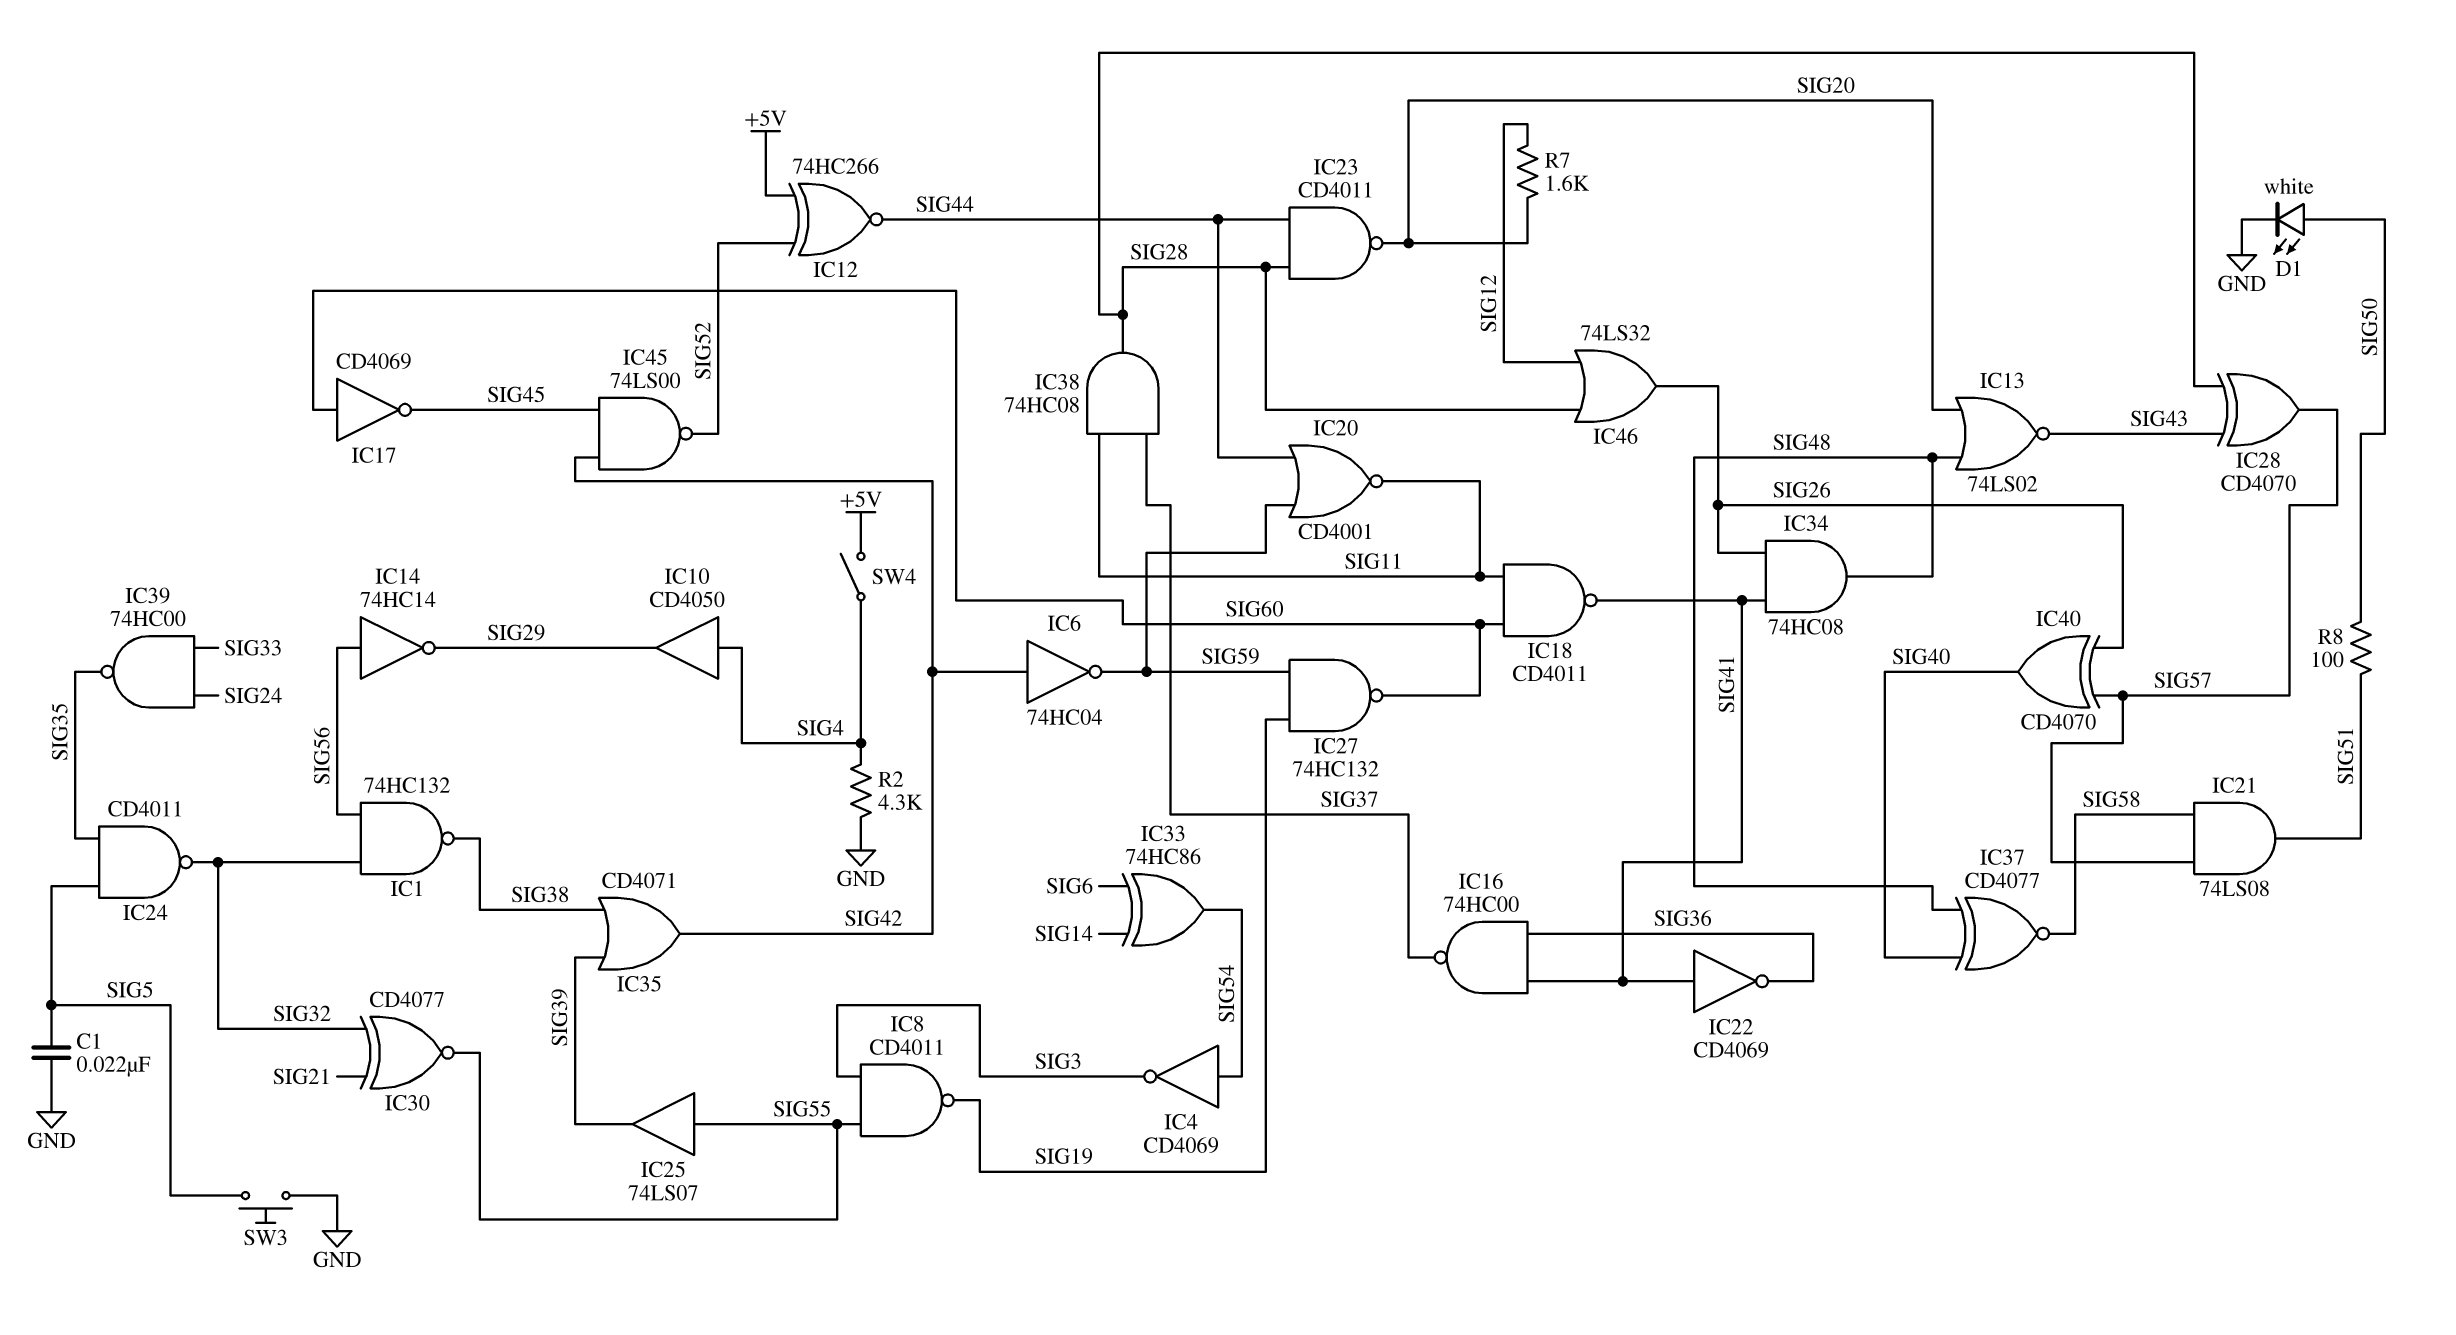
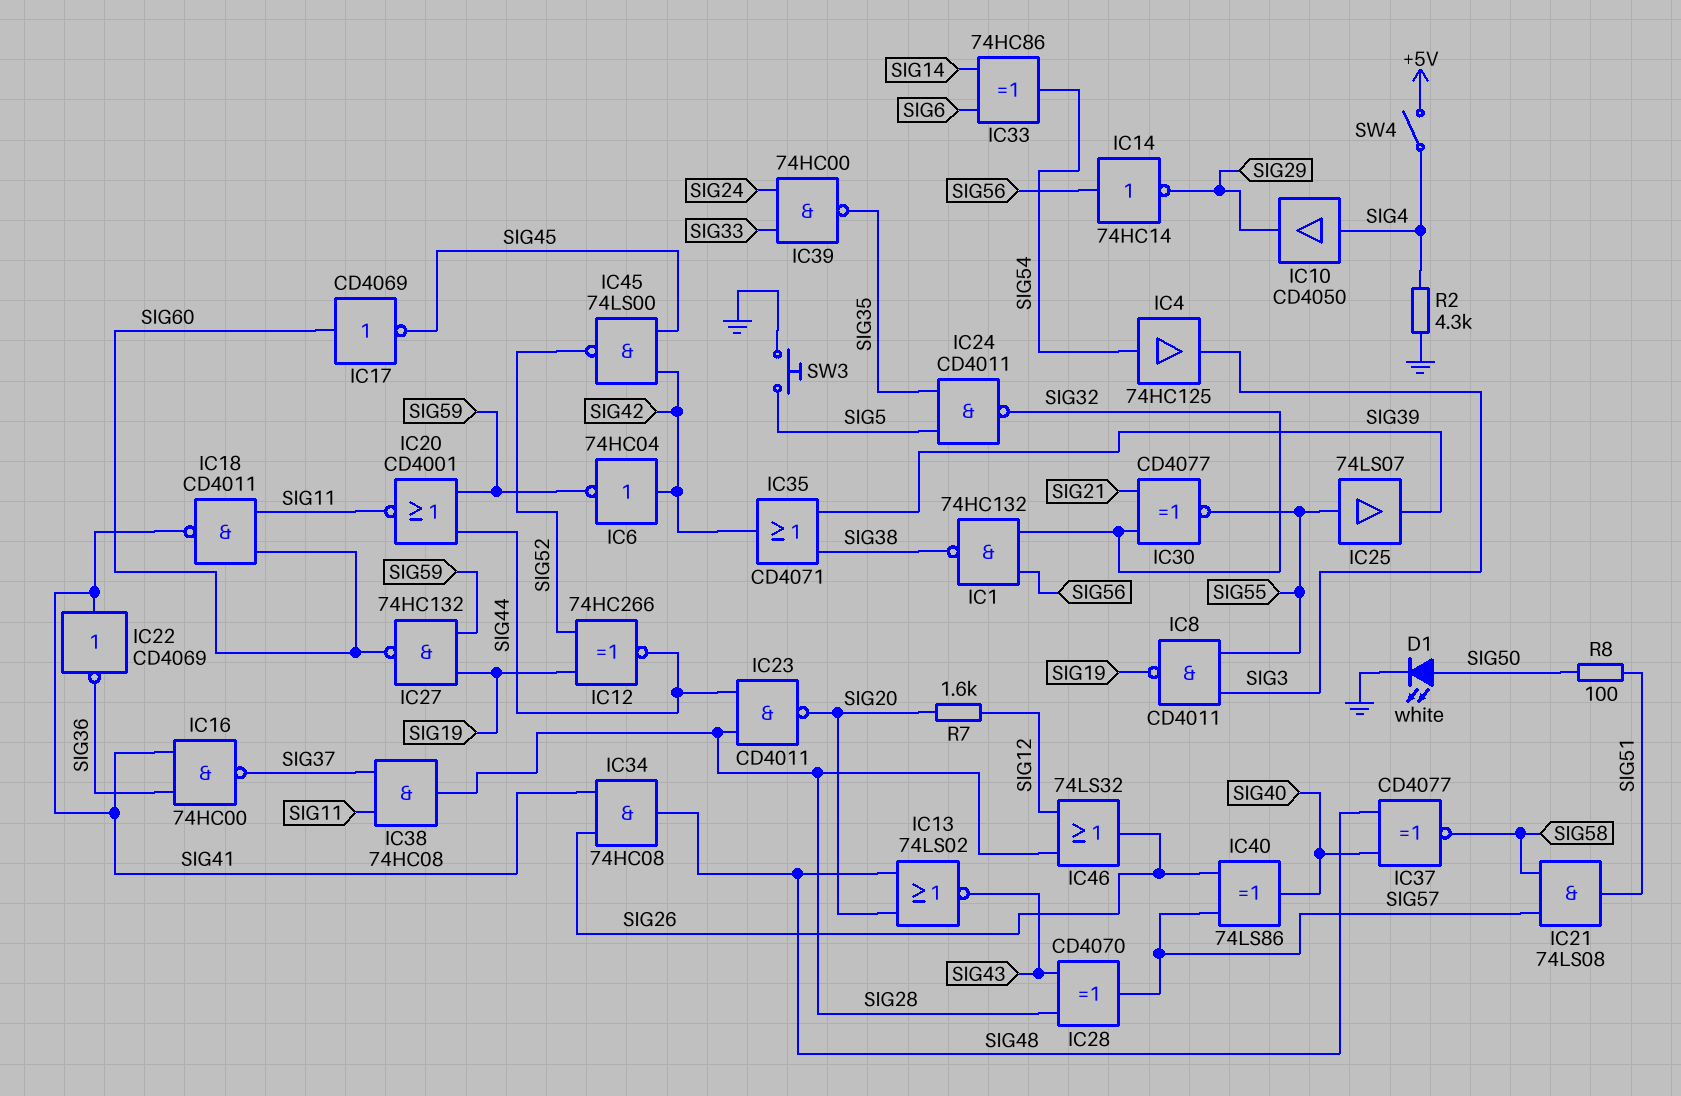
C1: 22nF (GND, SIG5) -> none
IC4: NOT CD4069 (in SIG54, out SIG3) -> buffer 74HC125 (in SIG54, out SIG3)
IC12: XNOR 74HC266 (in +5V, in SIG52, out SIG44) -> XNOR 74HC266 (in SIG19, in SIG52, out SIG44)
IC40: XOR CD4070 (in SIG26, in SIG57, out SIG40) -> XOR 74LS86 (in SIG26, in SIG57, out SIG40)

